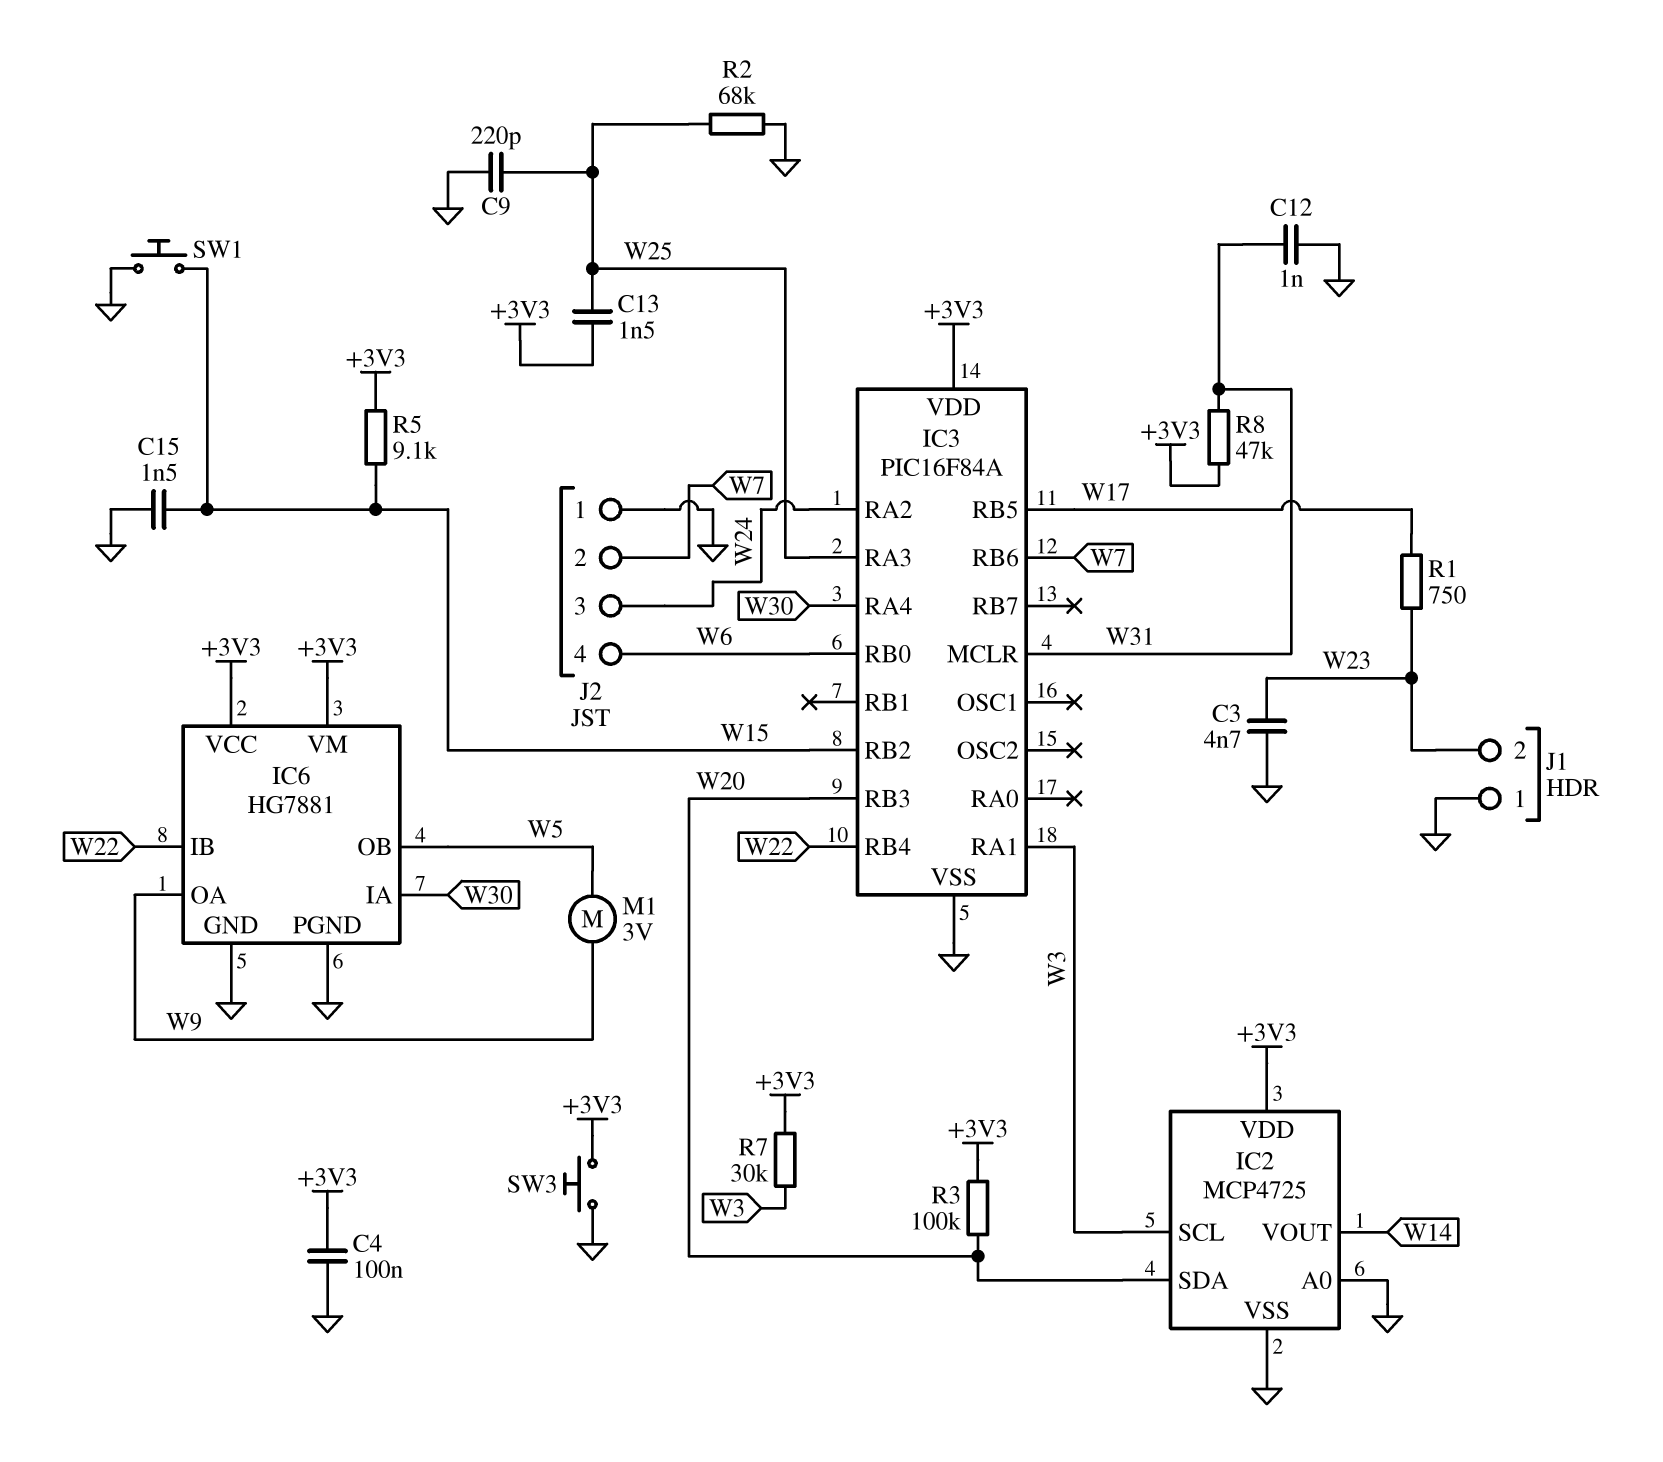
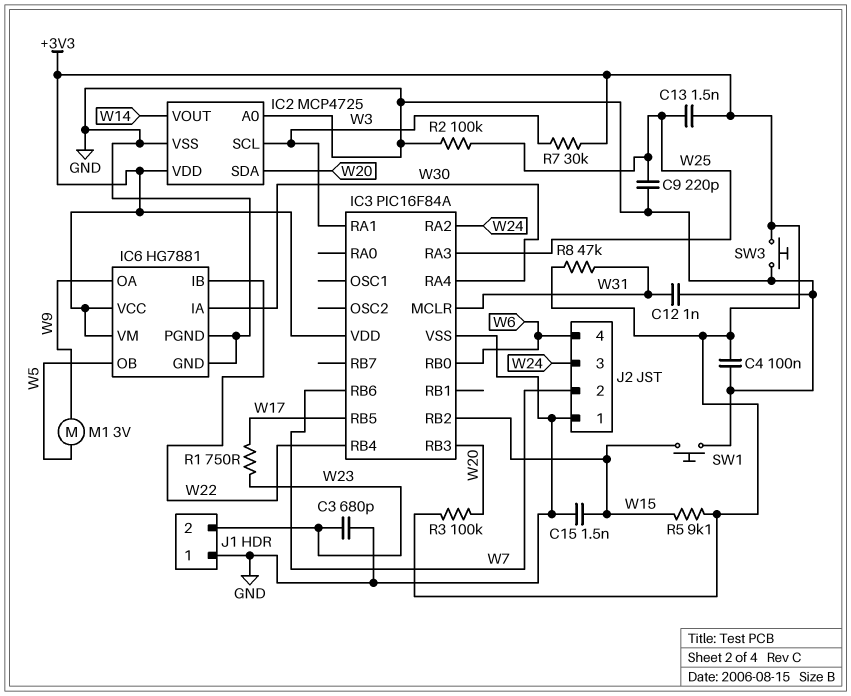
C3: 4.7nF (GND, W23) -> 680pF (GND, W23)
R2: 68k (GND, W25) -> 100k (GND, W25)

